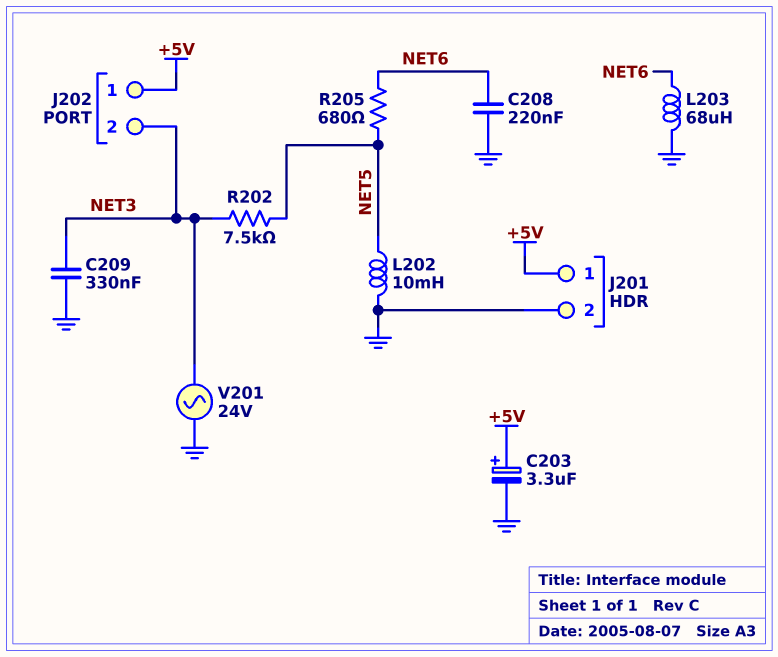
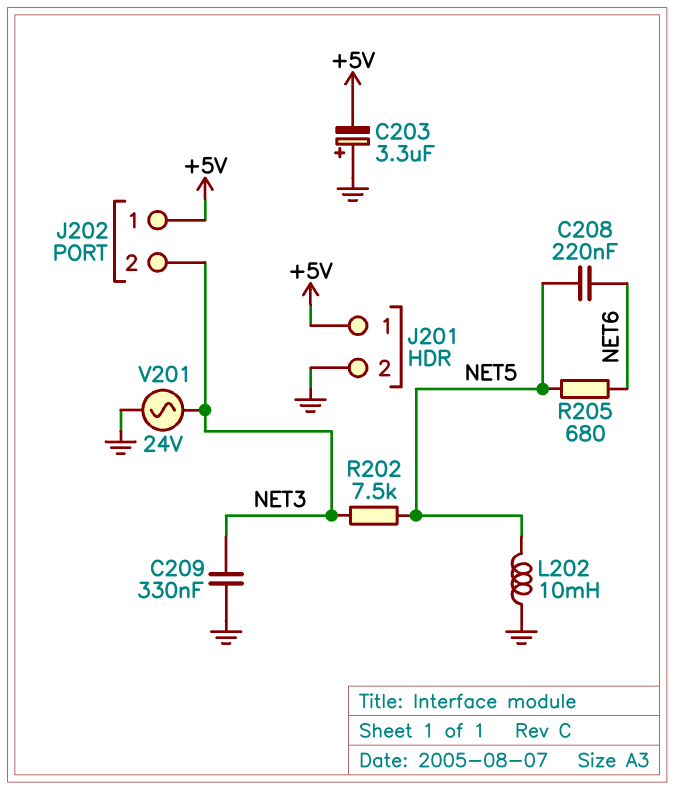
C203: 3.3uF (plus +5V, minus GND) -> 3.3uF (plus GND, minus +5V)
C208: 220nF (GND, NET6) -> 220nF (NET5, NET6)
L203: 68uH (GND, NET6) -> none

